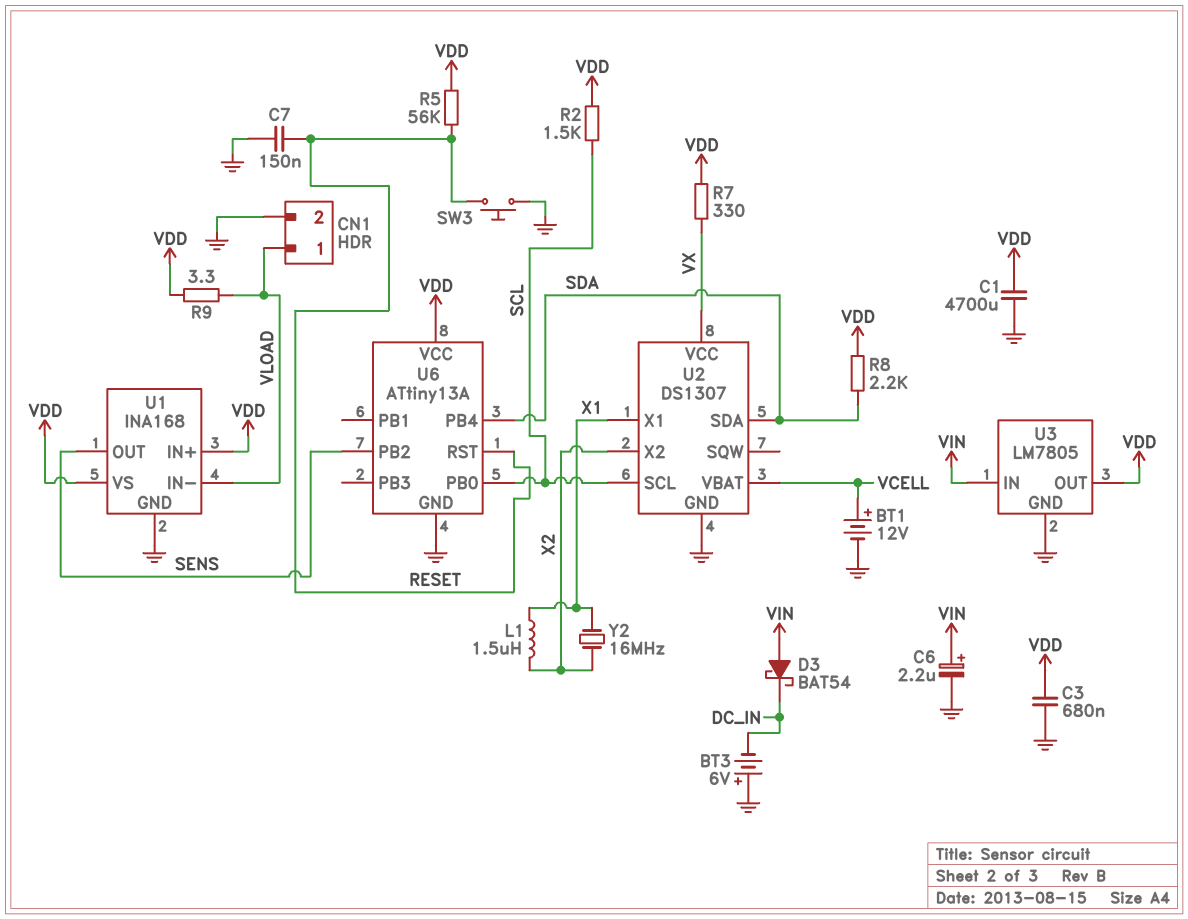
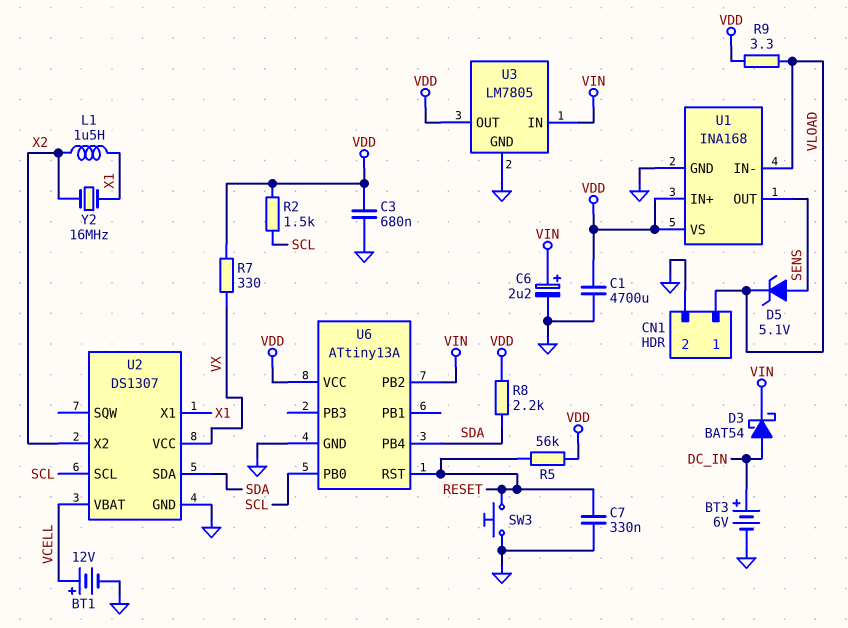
BT3: 6V (plus GND, minus DC_IN) -> 6V (plus DC_IN, minus GND)
C7: 150nF (GND, RESET) -> 330nF (GND, RESET)
D3: schottky BAT54 (A VIN, K DC_IN) -> schottky BAT54 (A DC_IN, K VIN)
D5: none -> zener 5.1V (A SENS, K VLOAD)
U6 pin PB2: SENS -> VIN

